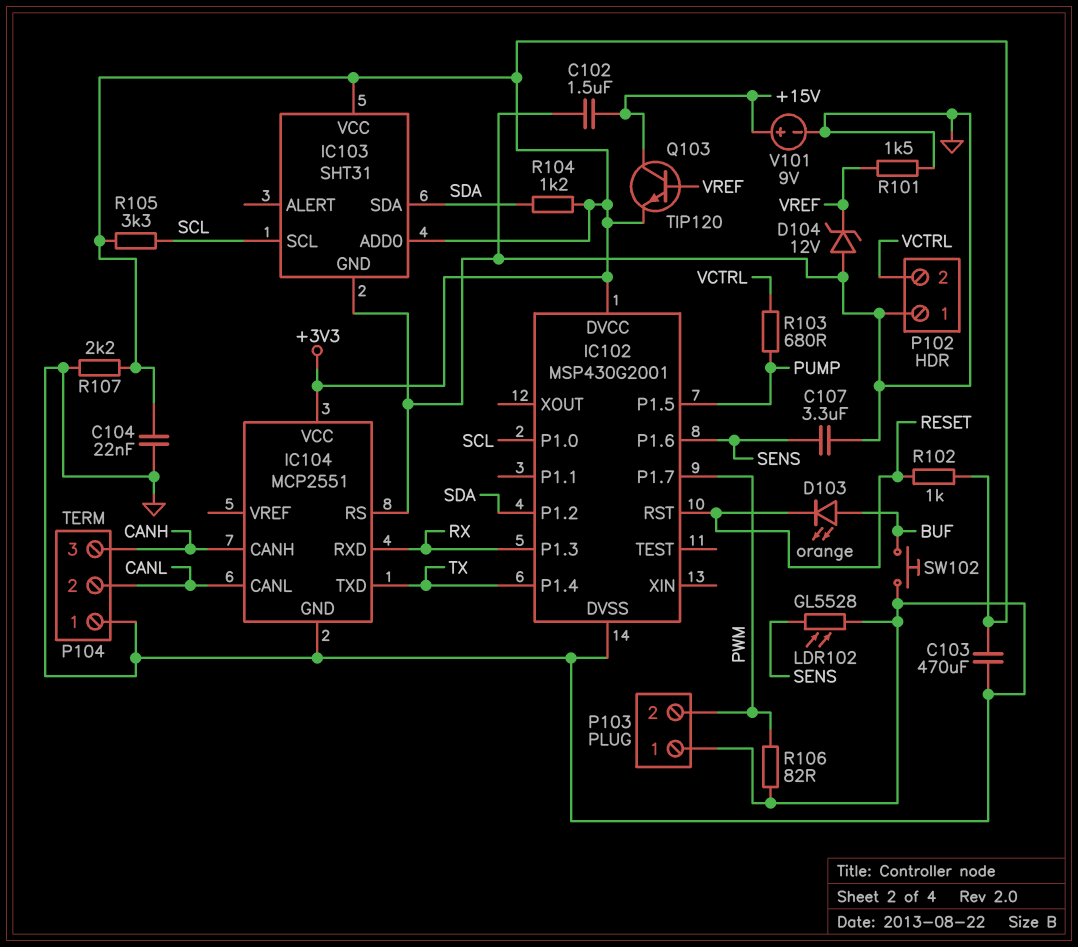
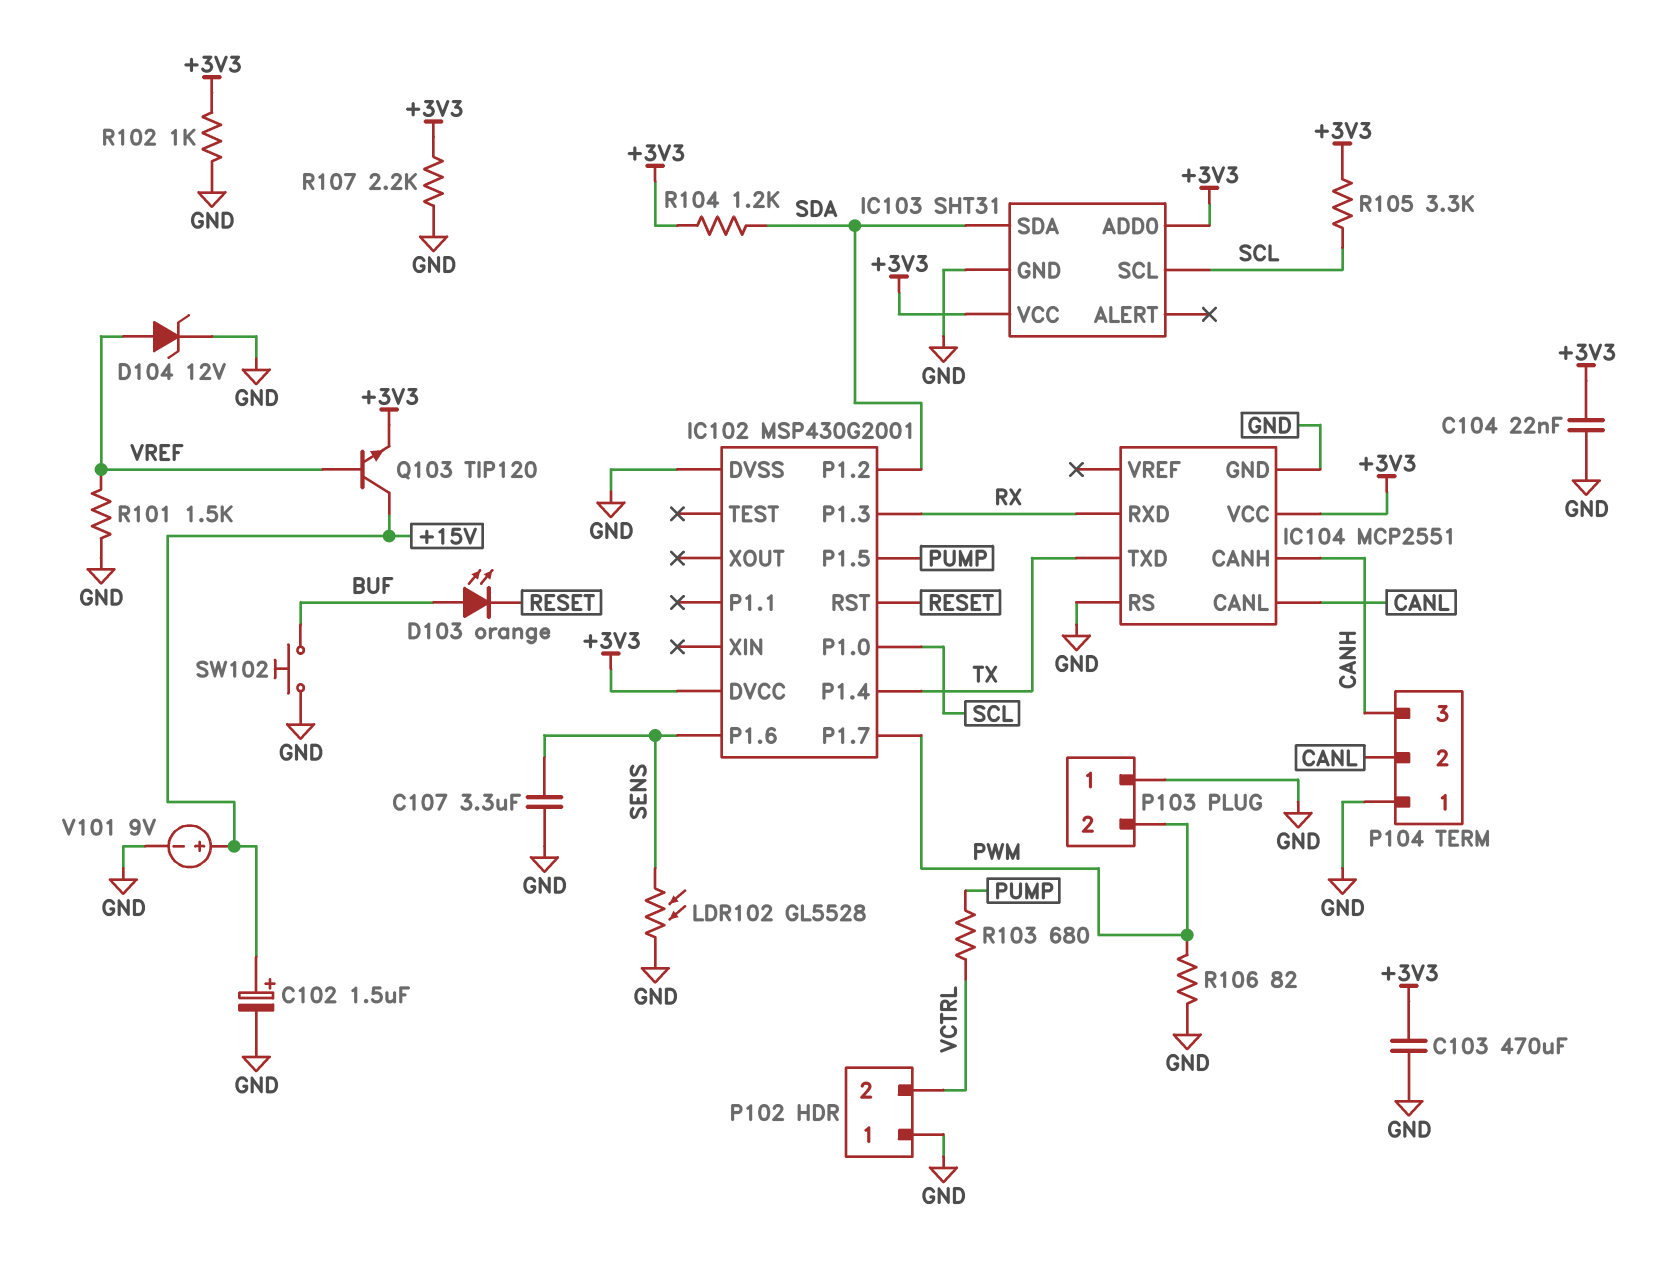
C102: 1.5uF (+15V, GND) -> 1.5uF (plus +15V, minus GND)
D104: zener 12V (A GND, K VREF) -> zener 12V (A VREF, K GND)
R102: 1k (+3V3, RESET) -> 1k (+3V3, GND)

